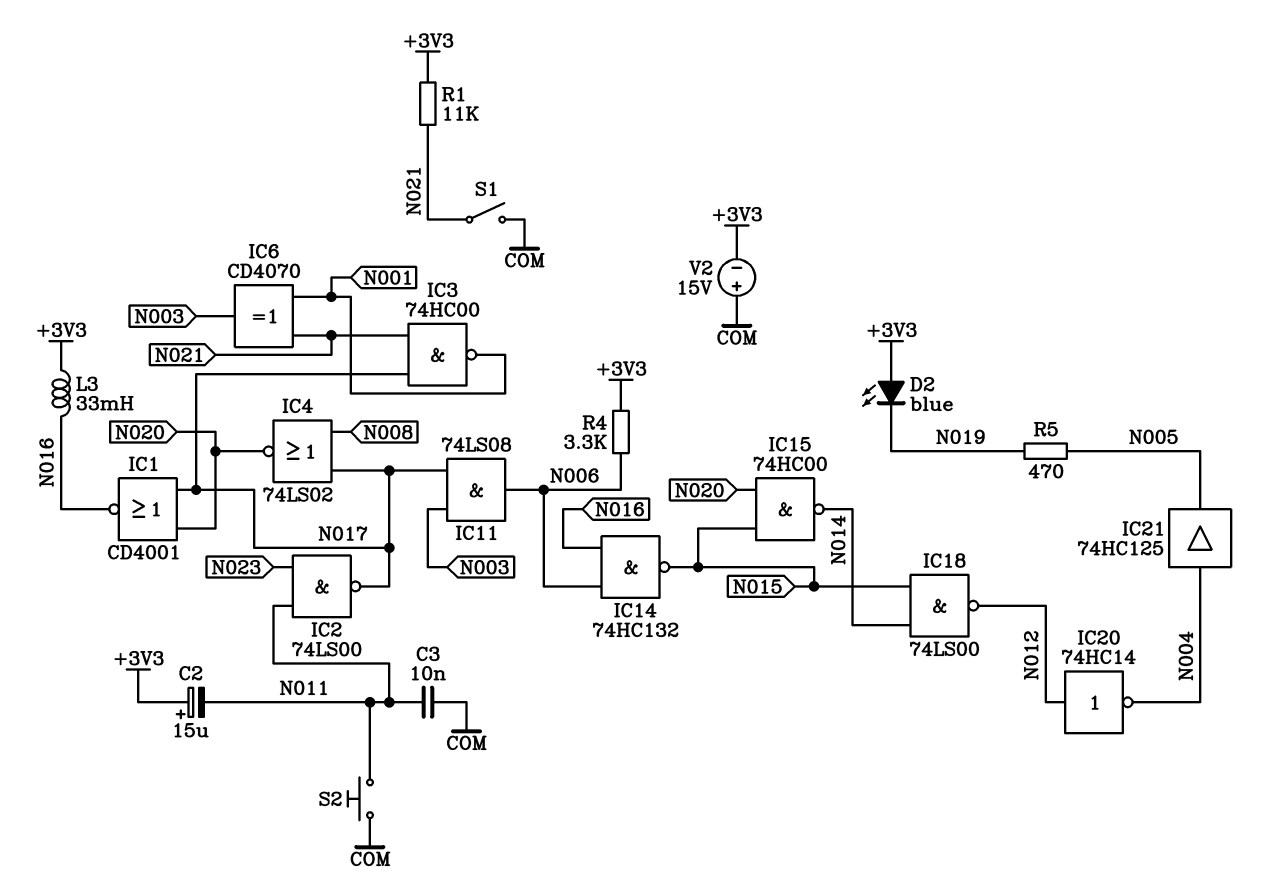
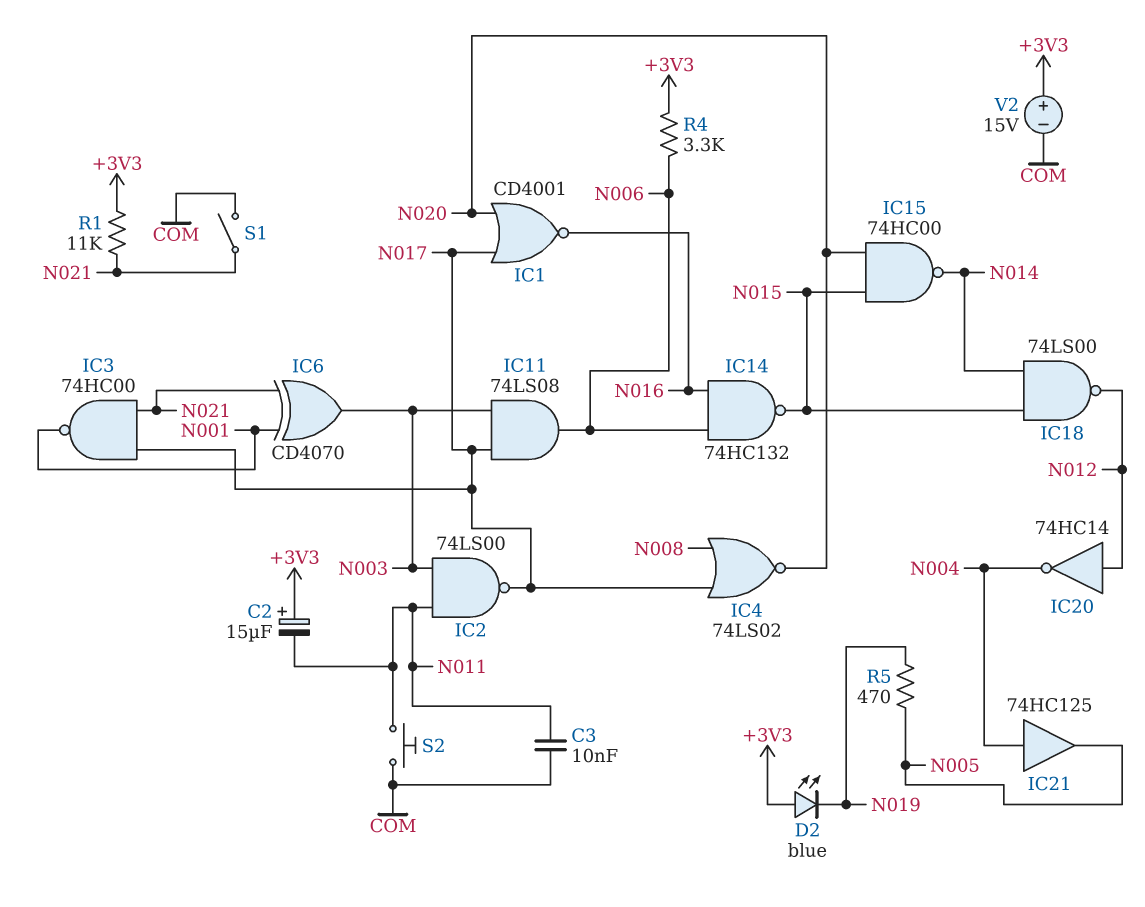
IC2: NAND 74LS00 (in N011, in N023, out N017) -> NAND 74LS00 (in N003, in N011, out N017)
L3: 33mH (+3V3, N016) -> none
V2: 15V (plus COM, minus +3V3) -> 15V (plus +3V3, minus COM)

